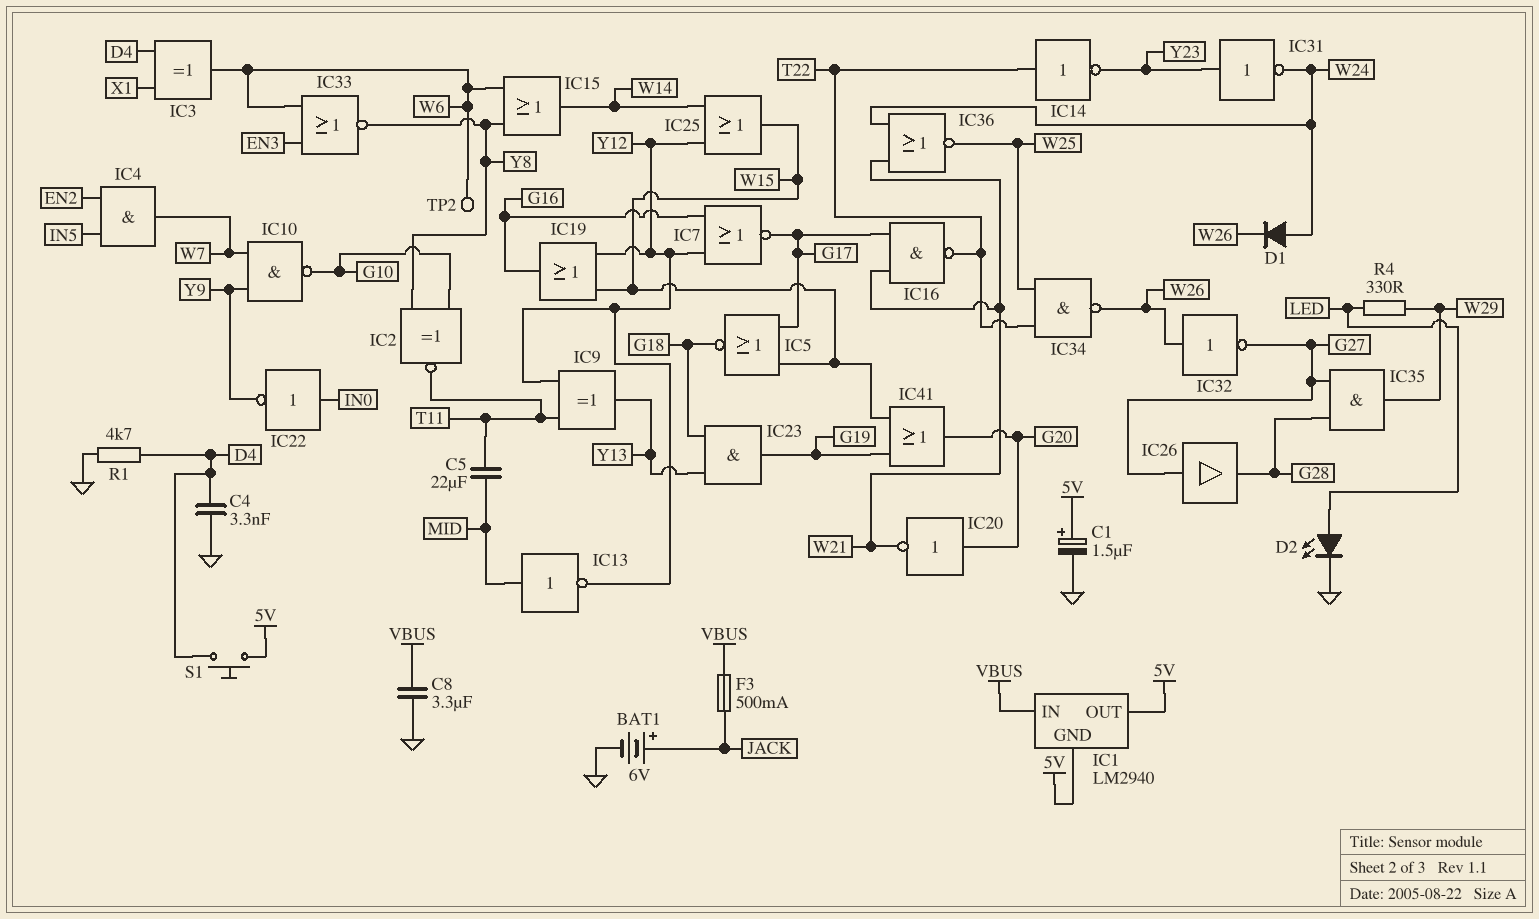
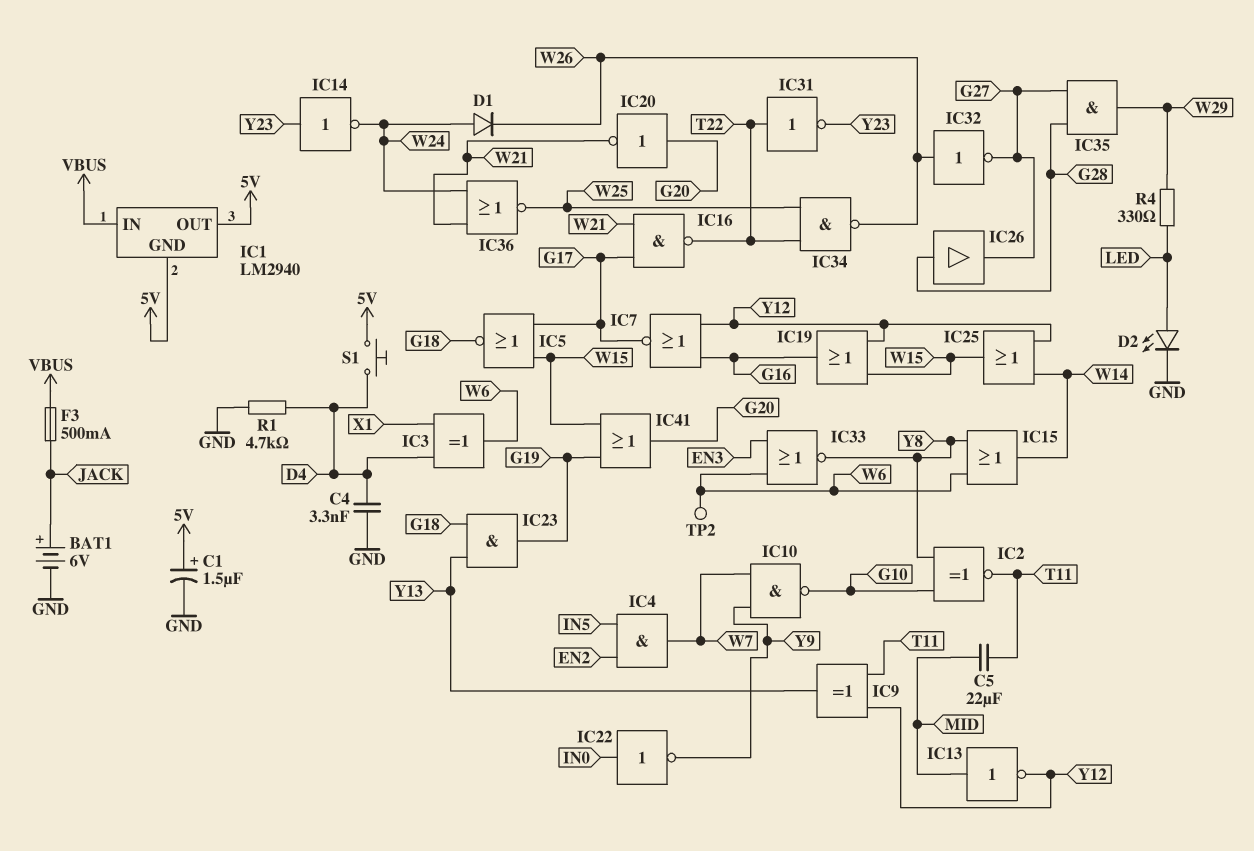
C8: 3.3uF (GND, VBUS) -> none
IC14: NOT (in T22, out Y23) -> NOT (in Y23, out W24)
IC26: buffer (in G27, out G28) -> buffer (in G28, out G27)
IC31: NOT (in Y23, out W24) -> NOT (in T22, out Y23)

